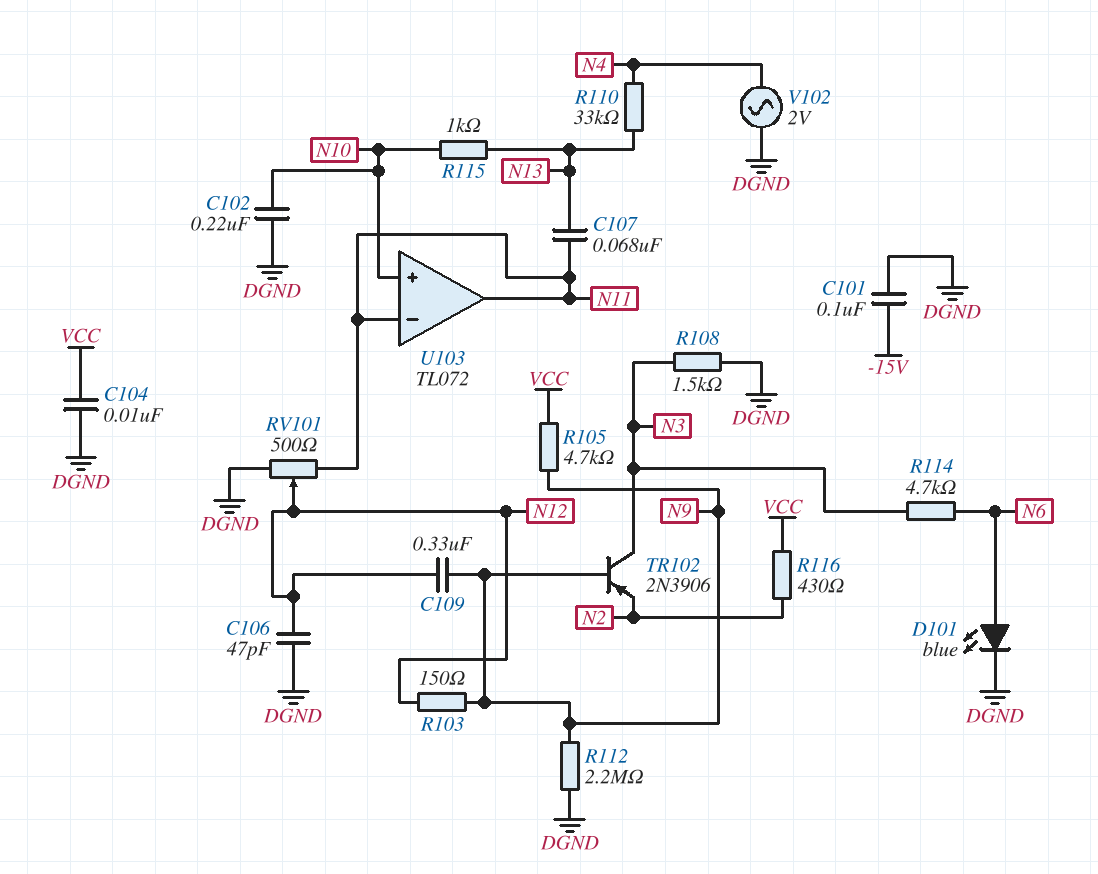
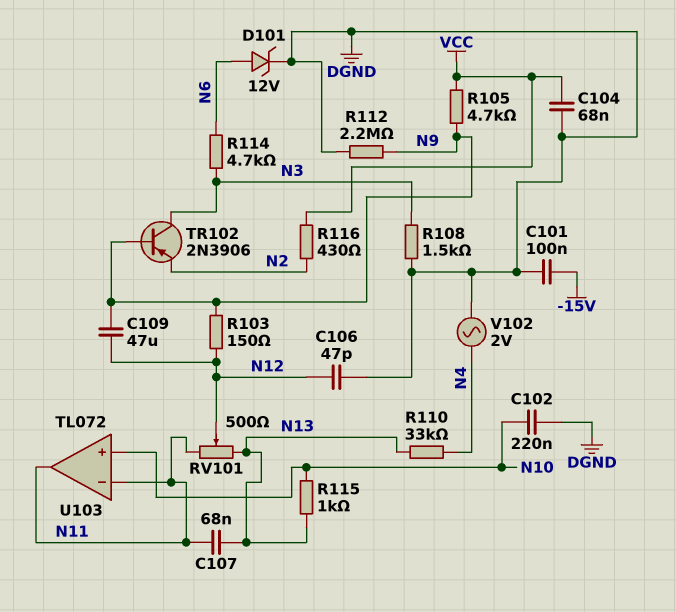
C104: 10nF (DGND, VCC) -> 68nF (DGND, VCC)
C109: 330nF (N9, N12) -> 47uF (N9, N12)
D101: LED blue (A N6, K DGND) -> zener 12V (A N6, K DGND)
RV101: 500 (DGND, N11, wiper N12) -> 500 (N11, N13, wiper N12)

